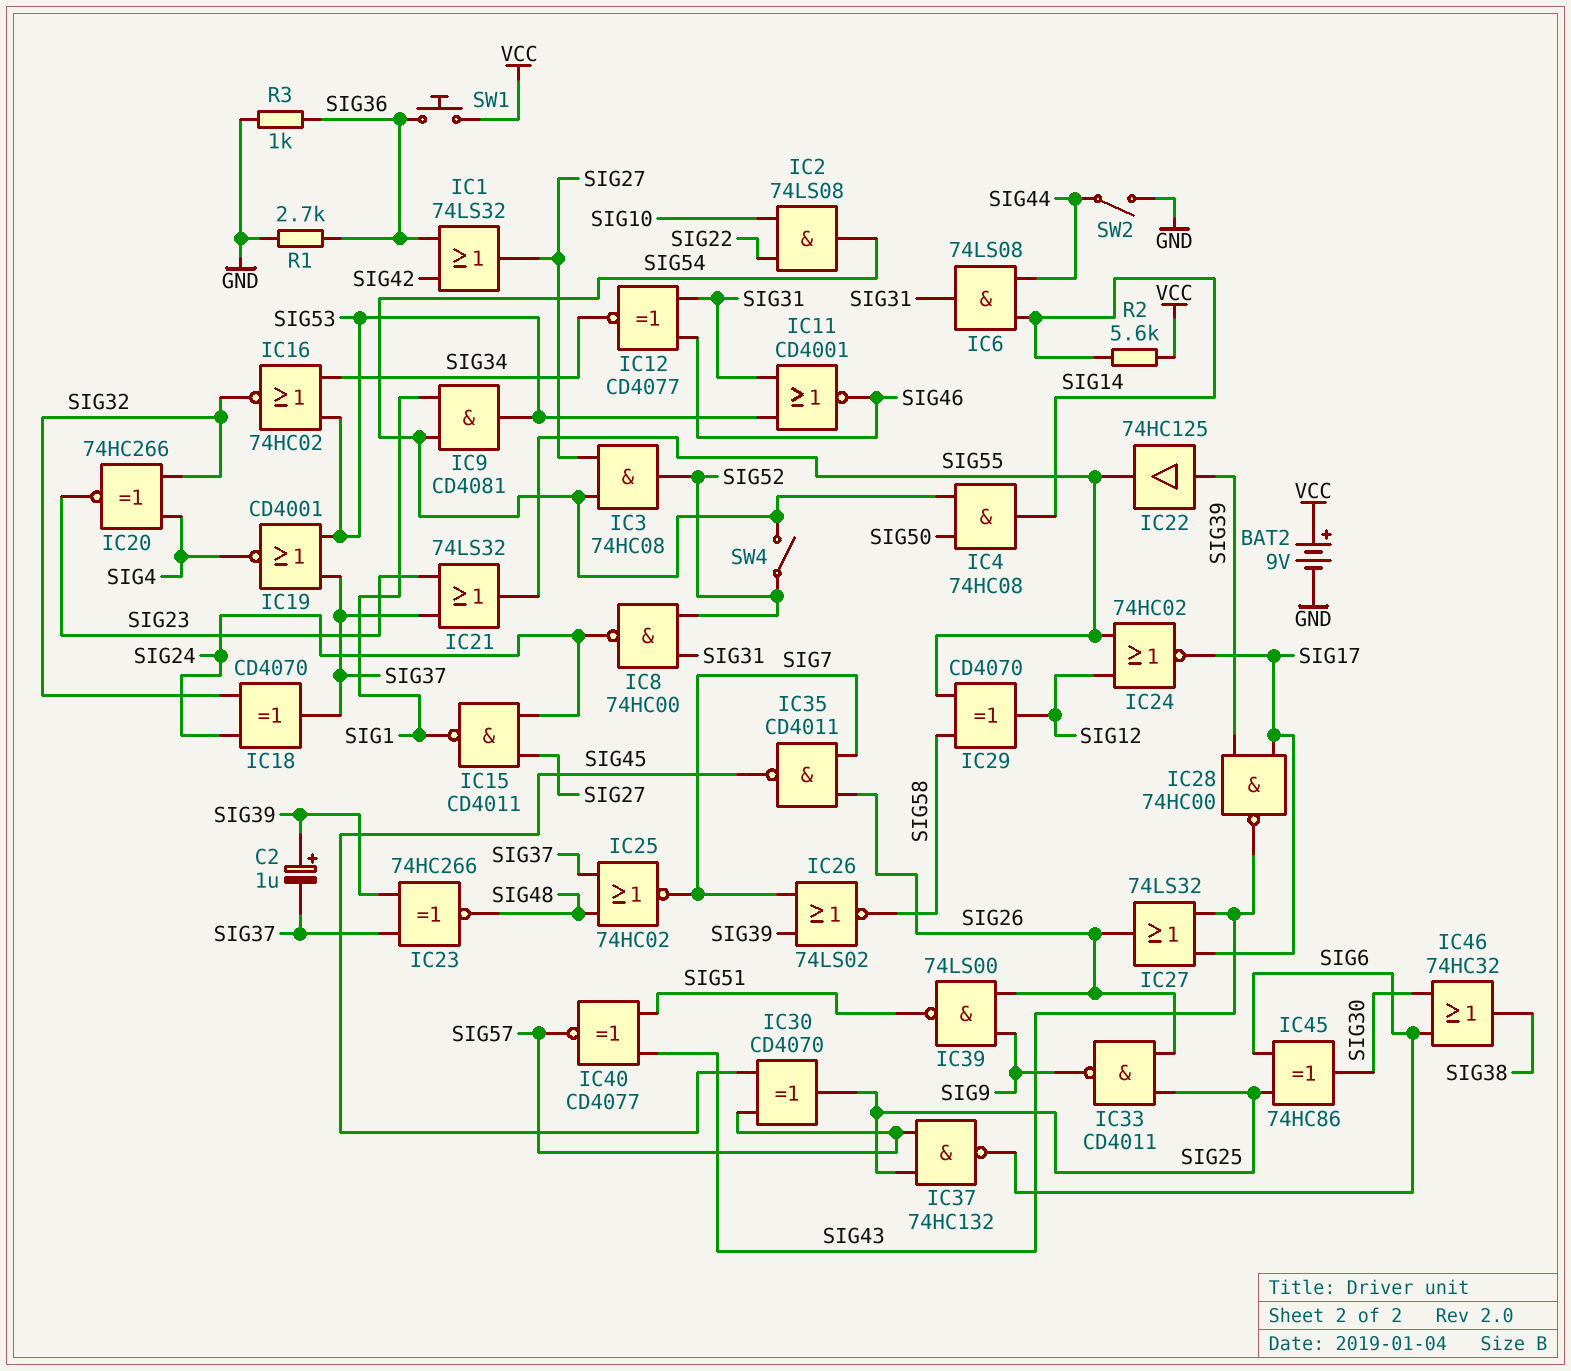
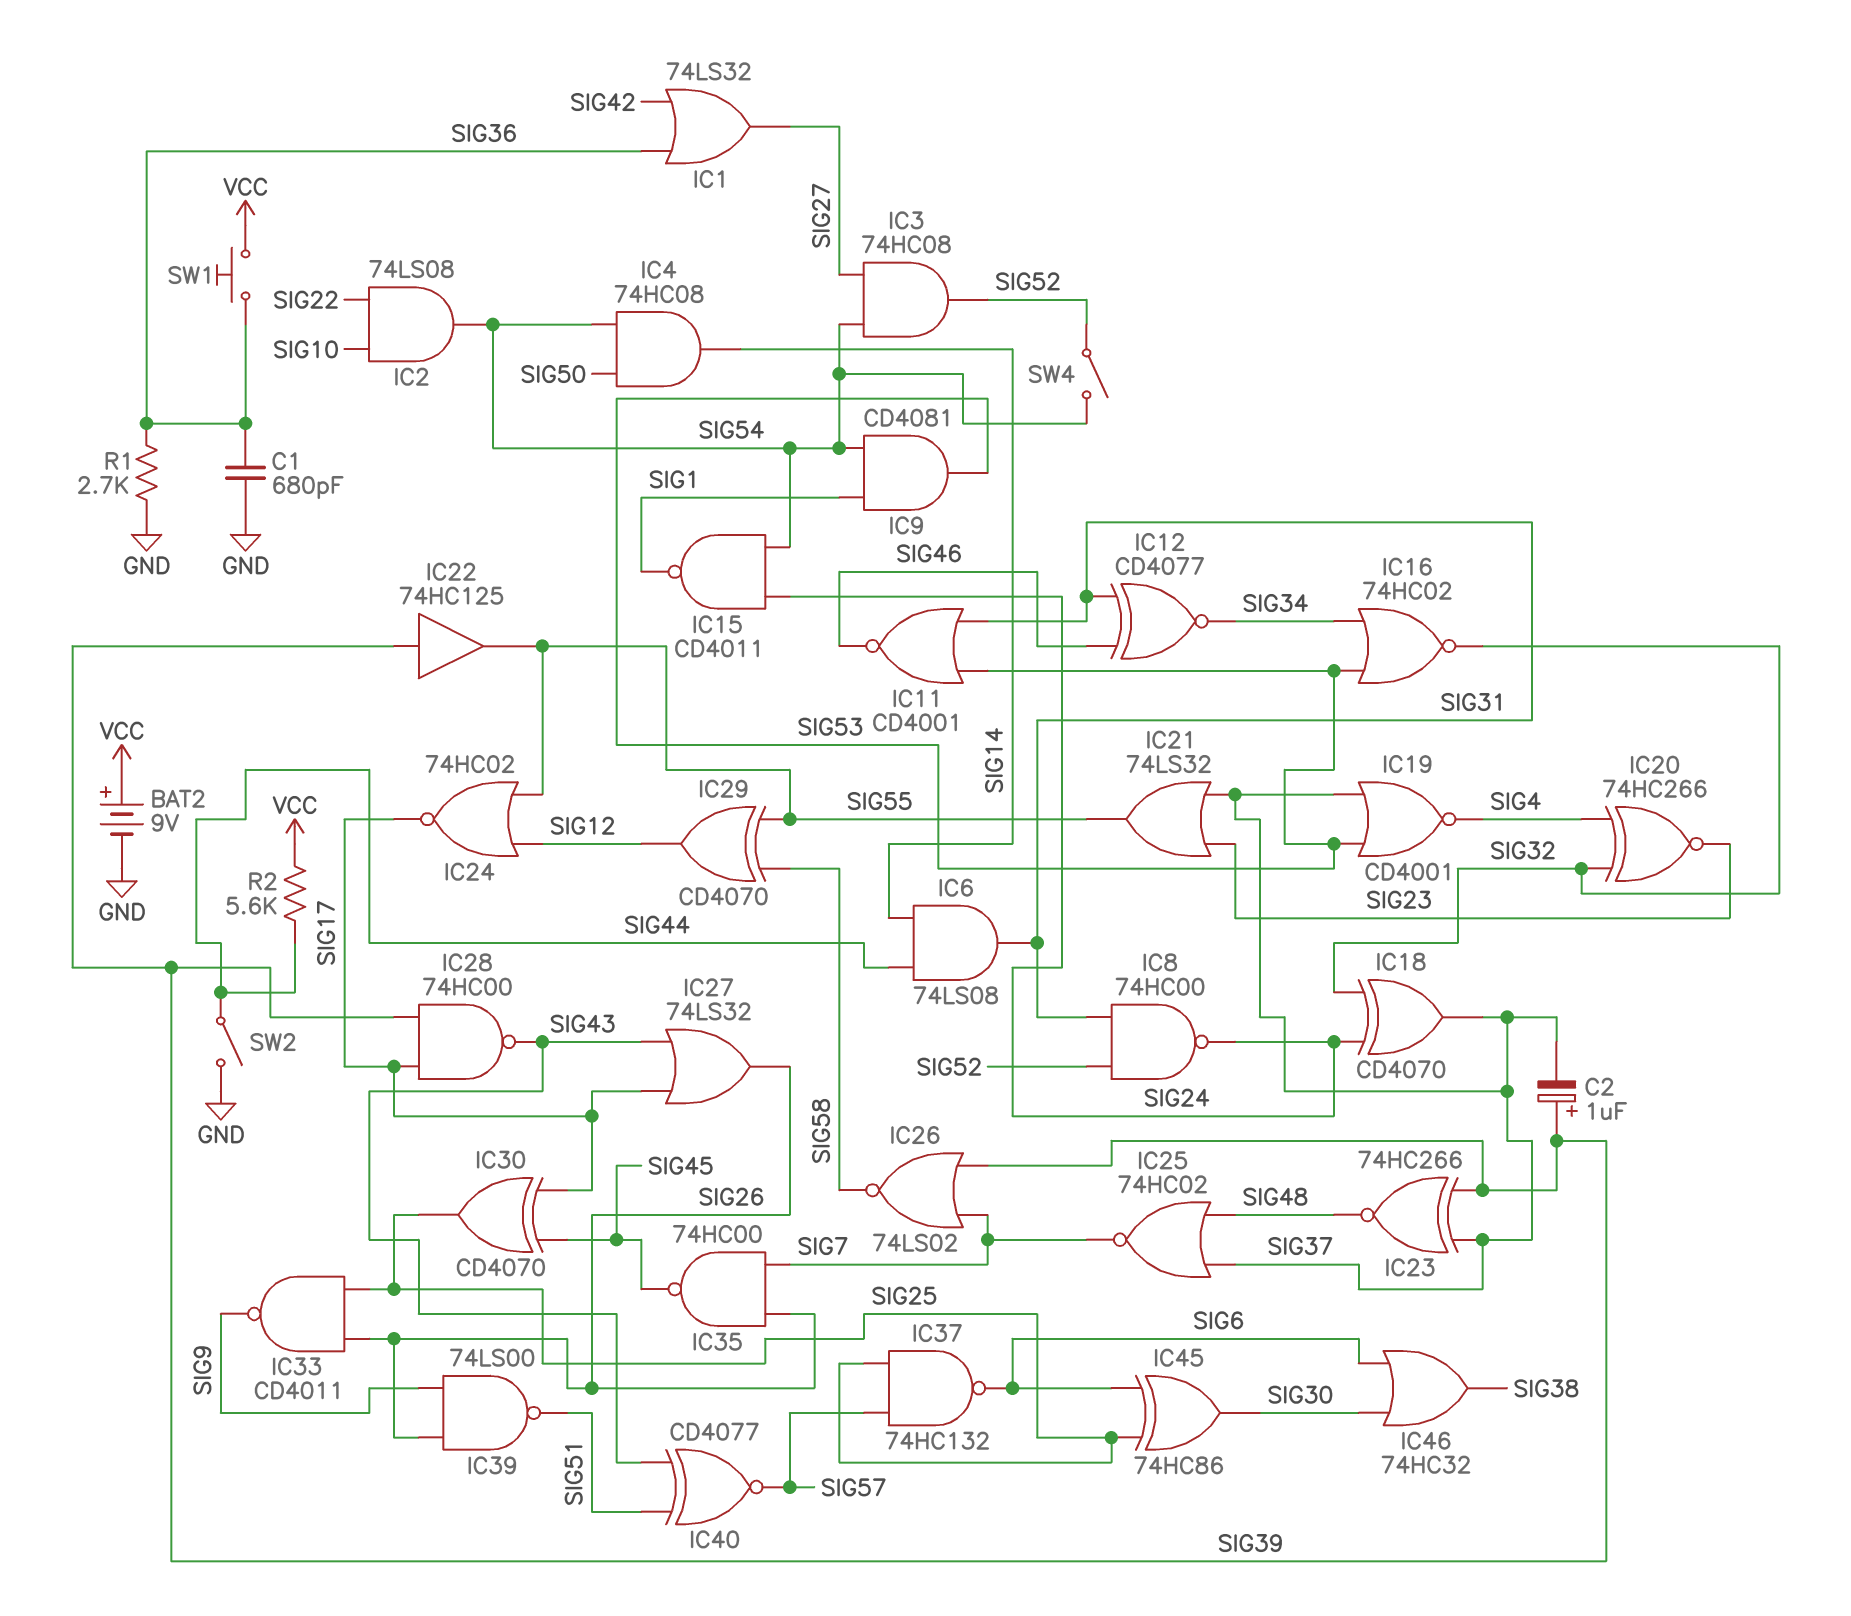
C1: none -> 680pF (GND, SIG36)
IC15: NAND CD4011 (in SIG24, in SIG27, out SIG1) -> NAND CD4011 (in SIG24, in SIG54, out SIG1)
IC30: XOR CD4070 (in SIG45, in SIG57, out SIG25) -> XOR CD4070 (in SIG17, in SIG45, out SIG25)
IC35: NAND CD4011 (in SIG7, in SIG26, out SIG45) -> NAND 74HC00 (in SIG7, in SIG26, out SIG45)
R2: 5.6k (SIG14, VCC) -> 5.6k (SIG44, VCC)
R3: 1k (GND, SIG36) -> none

